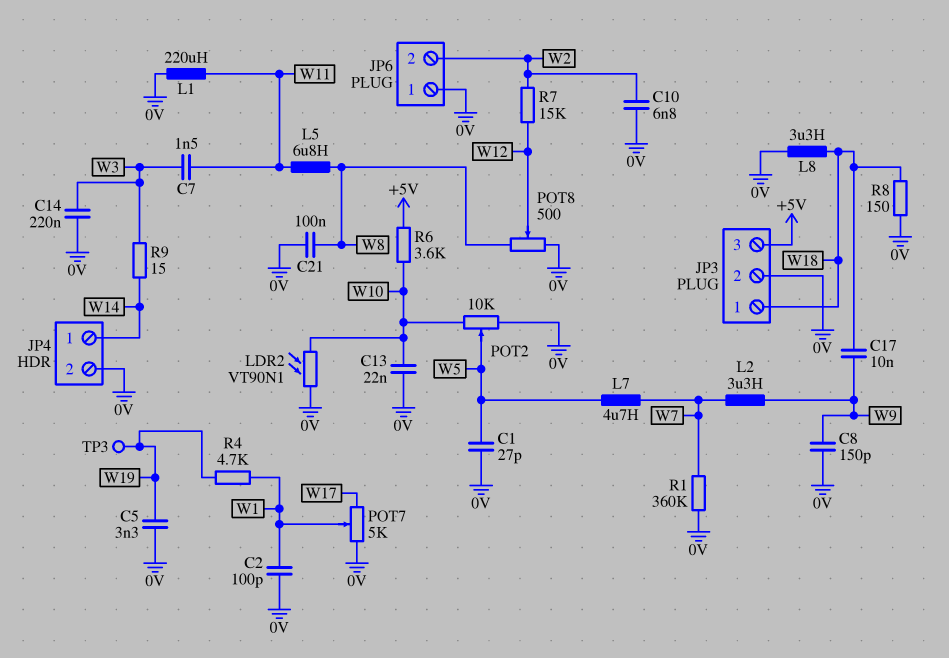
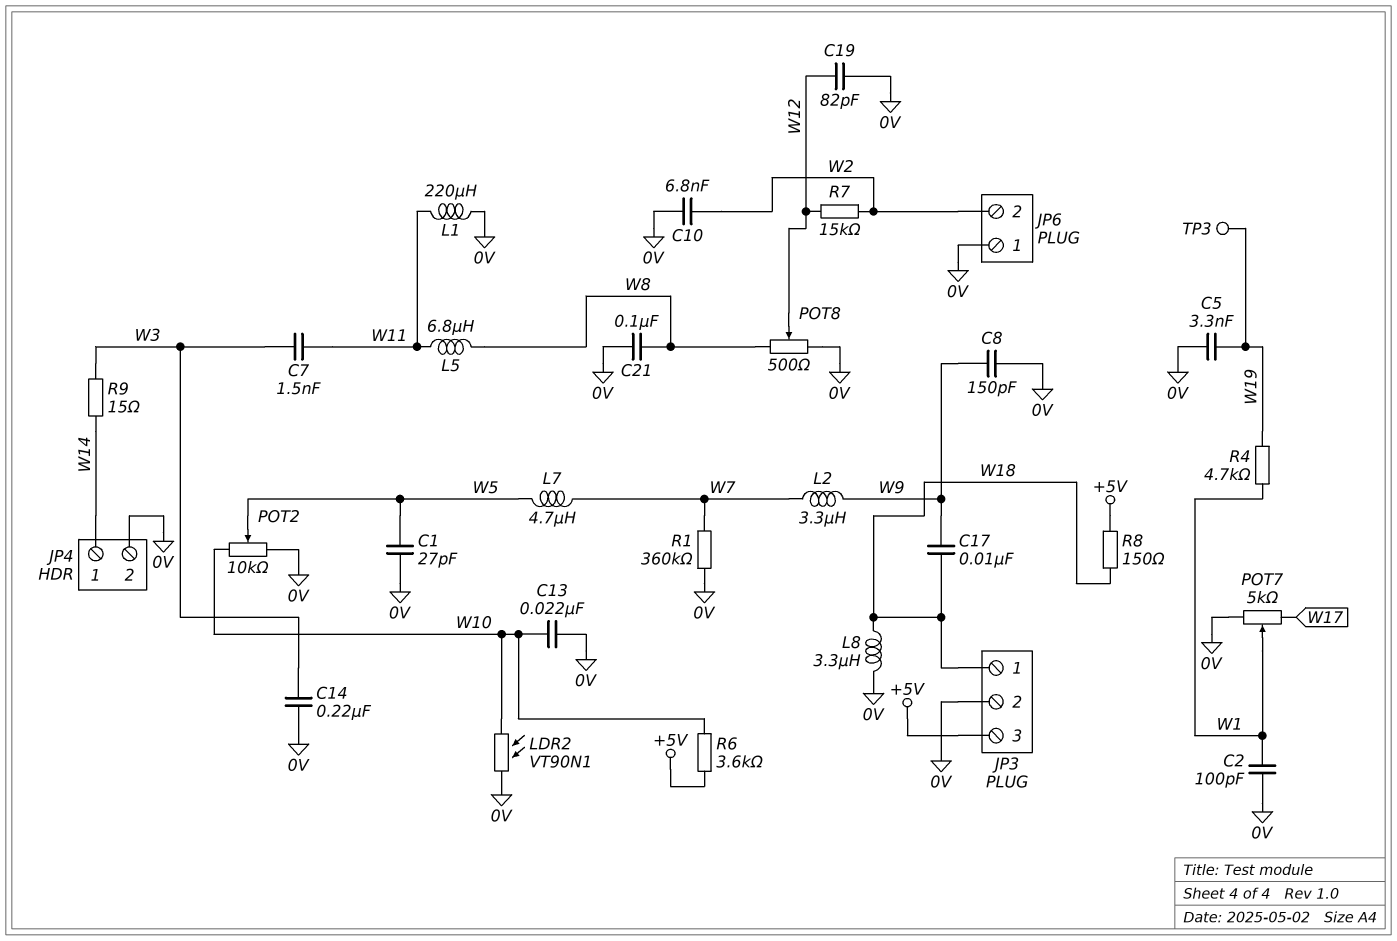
C19: none -> 82pF (0V, W12)
R8: 150 (0V, W18) -> 150 (+5V, W18)

